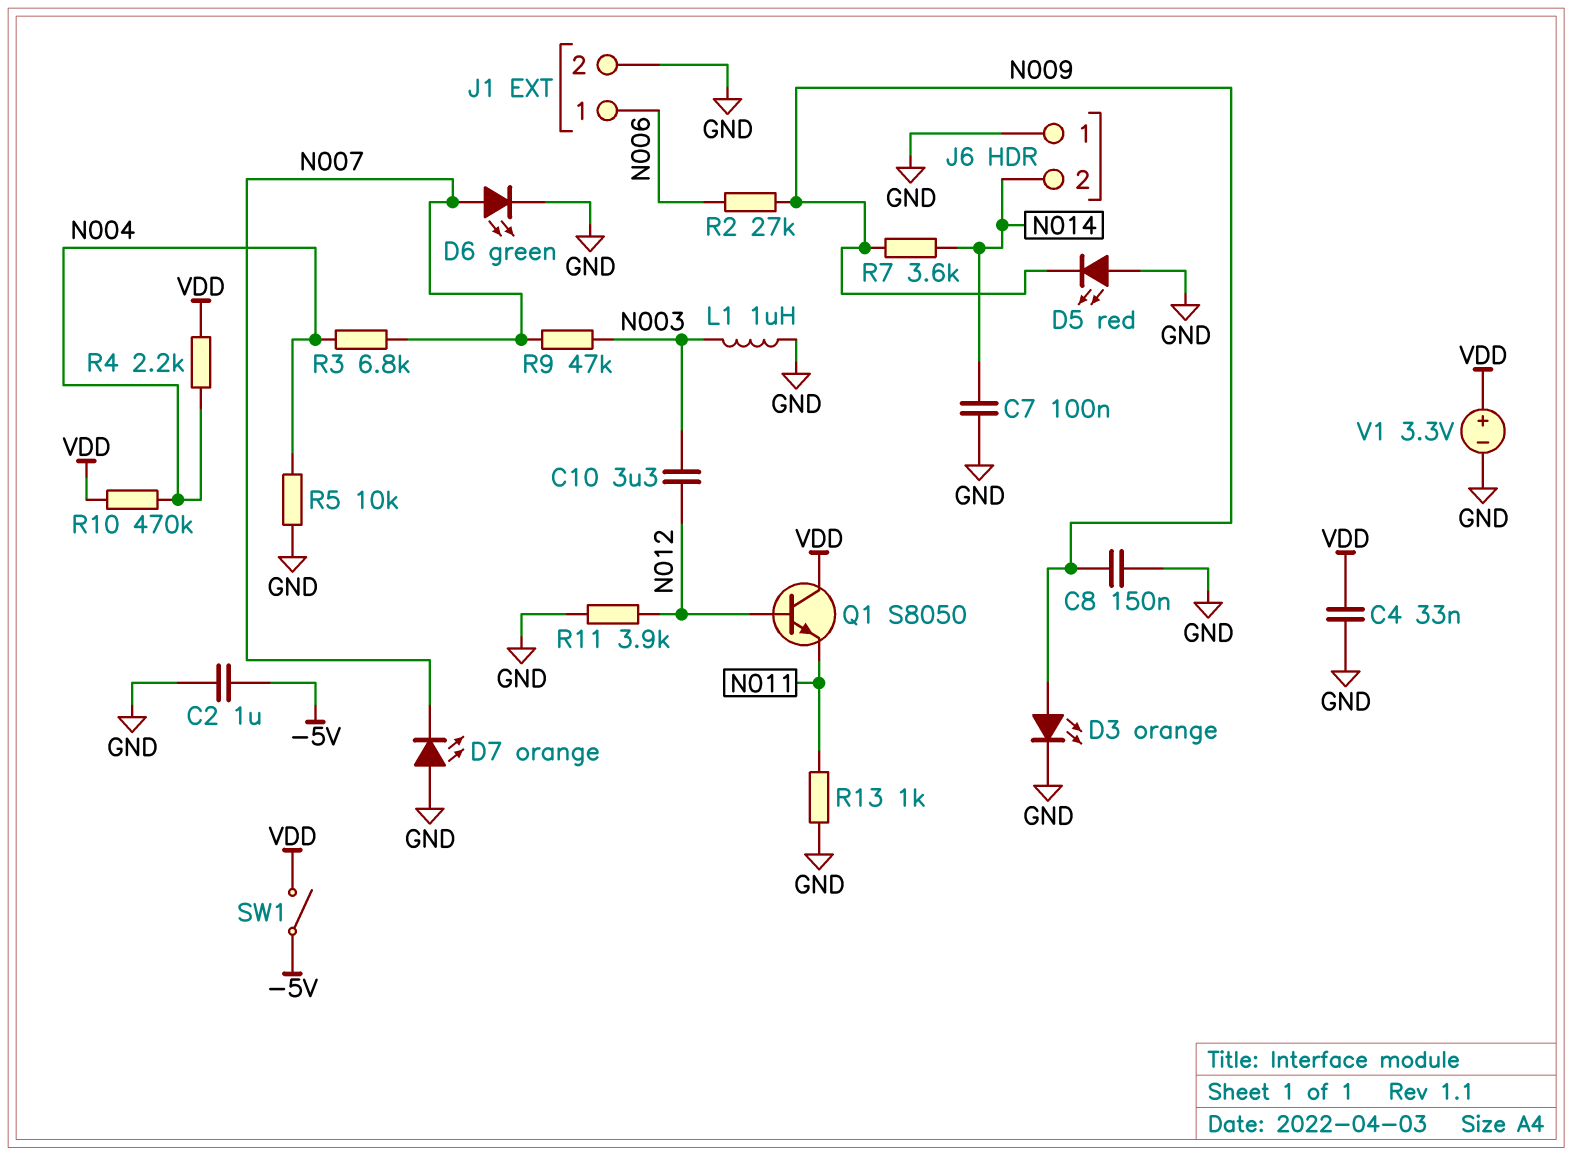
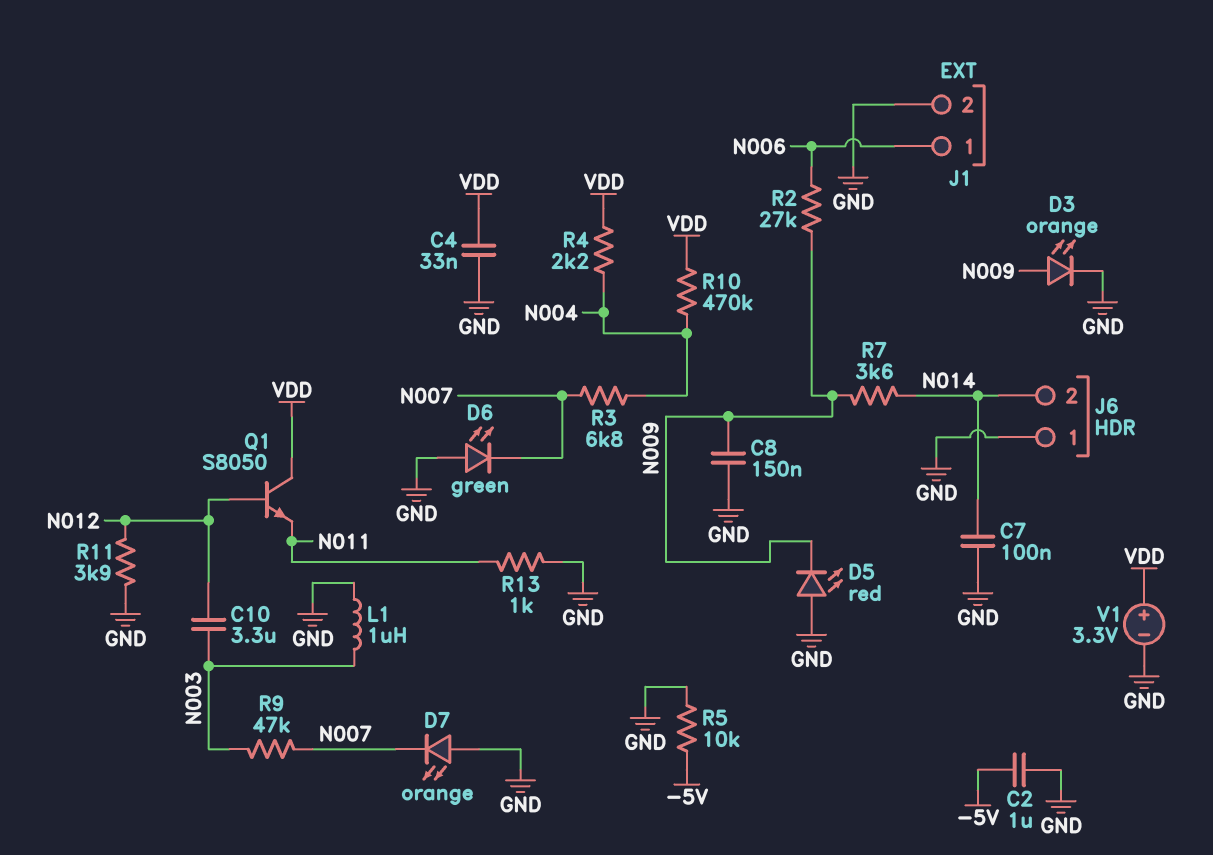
D6: LED green (A N007, K GND) -> LED green (A GND, K N007)
R5: 10k (GND, N004) -> 10k (-5V, GND)
SW1: switch (-5V, VDD) -> none

